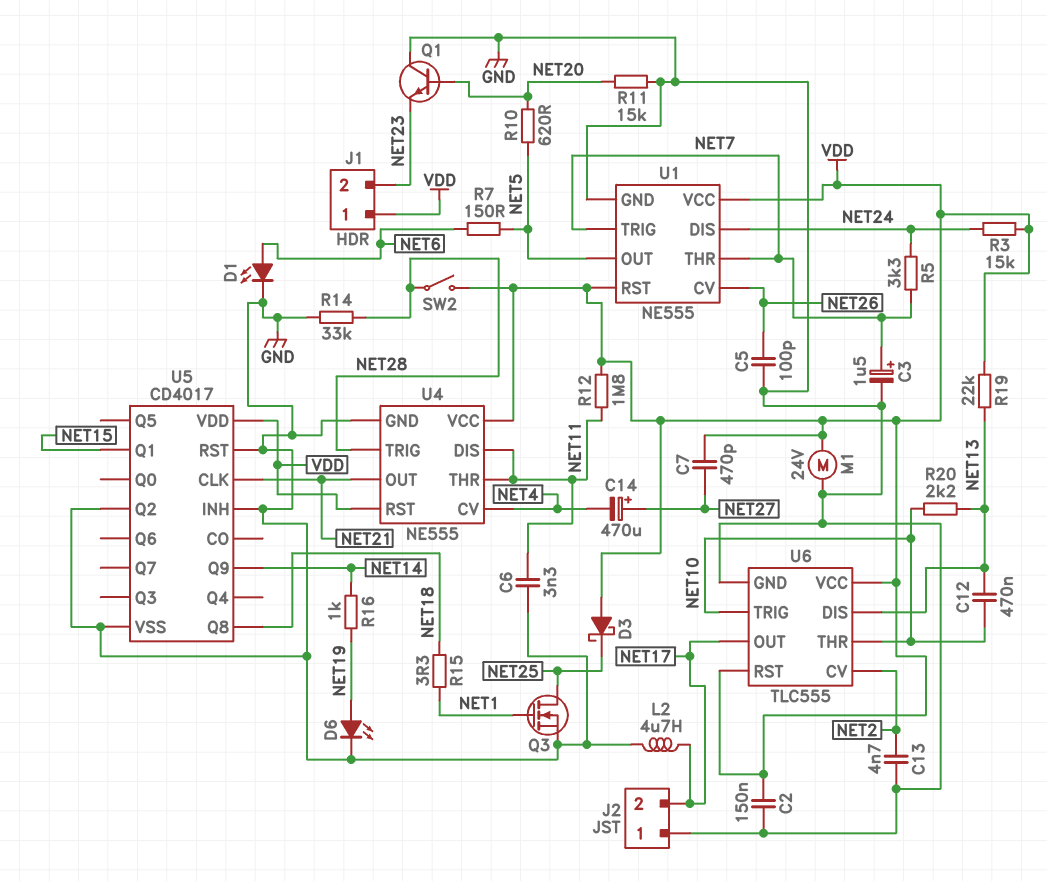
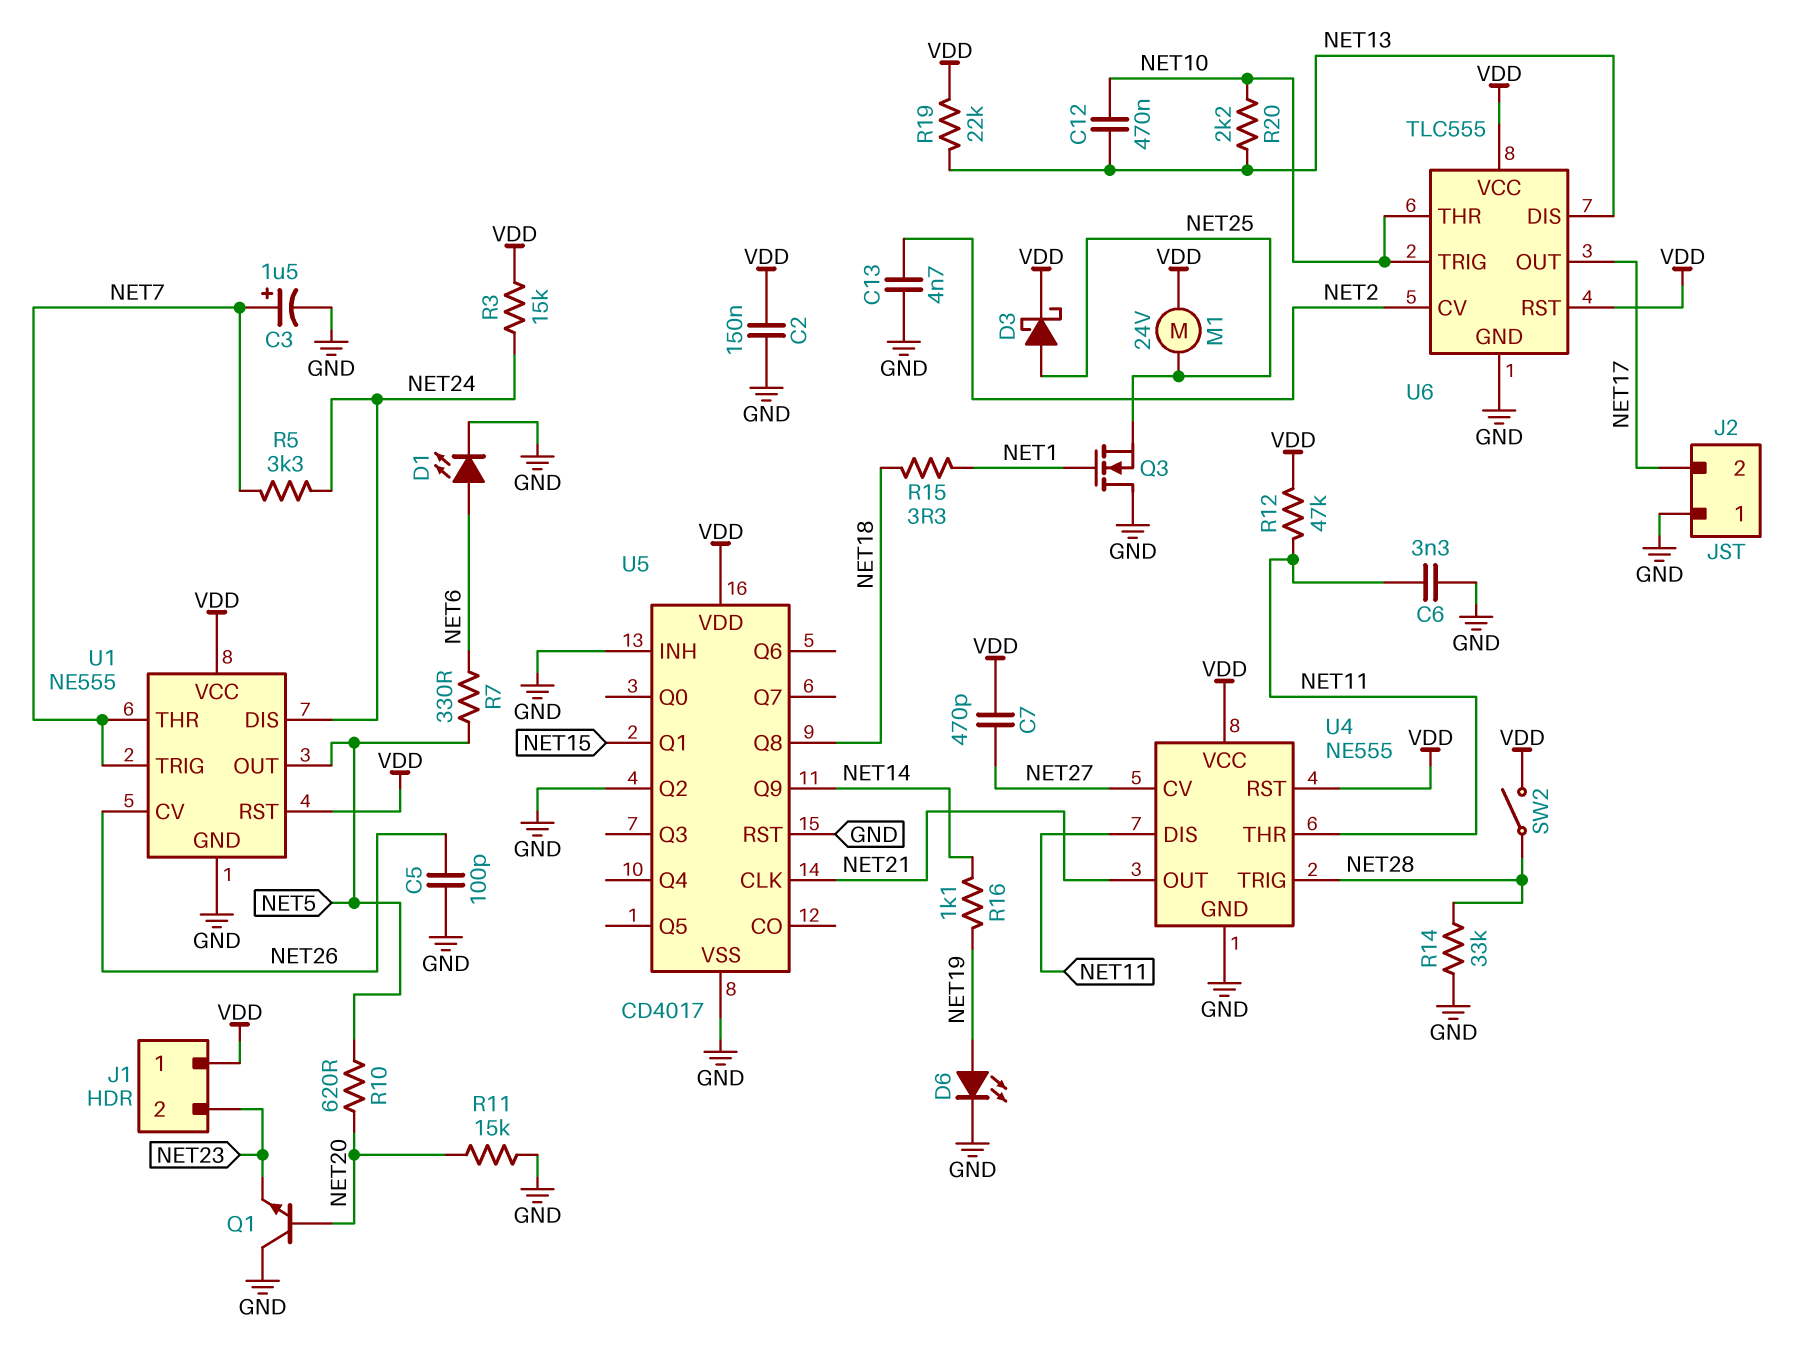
C14: 470uF (plus NET27, minus NET4) -> none
D3: schottky (A VDD, K NET25) -> schottky (A NET25, K VDD)
L2: 4.7uH (GND, NET17) -> none
M1: motor 24V (GND, VDD) -> motor 24V (NET25, VDD)
Q3: NMOS (G NET1, D NET25, S GND) -> NMOS (G NET1, D GND, S NET25)
R7: 150 (NET5, NET6) -> 330 (NET5, NET6)
R12: 1.8M (NET11, VDD) -> 47k (NET11, VDD)
R16: 1k (NET14, NET19) -> 1.1k (NET14, NET19)
U4 pin CV: NET4 -> NET27

